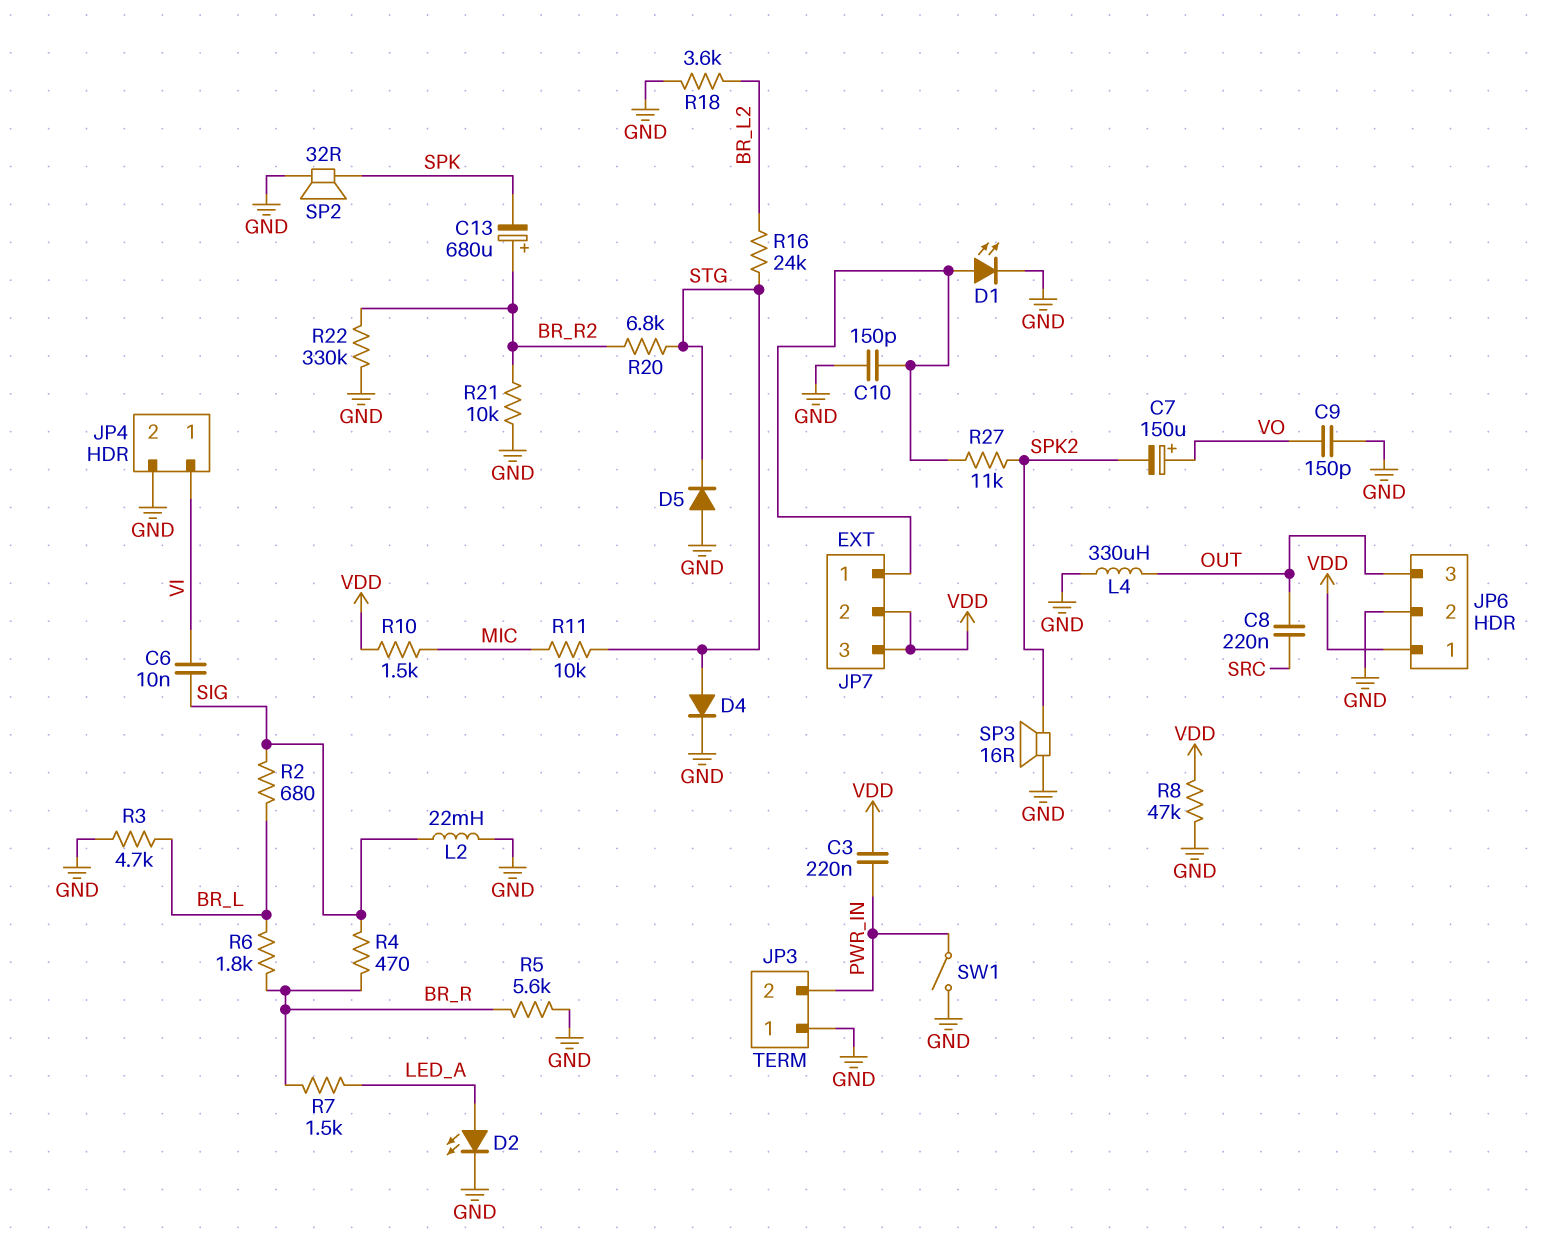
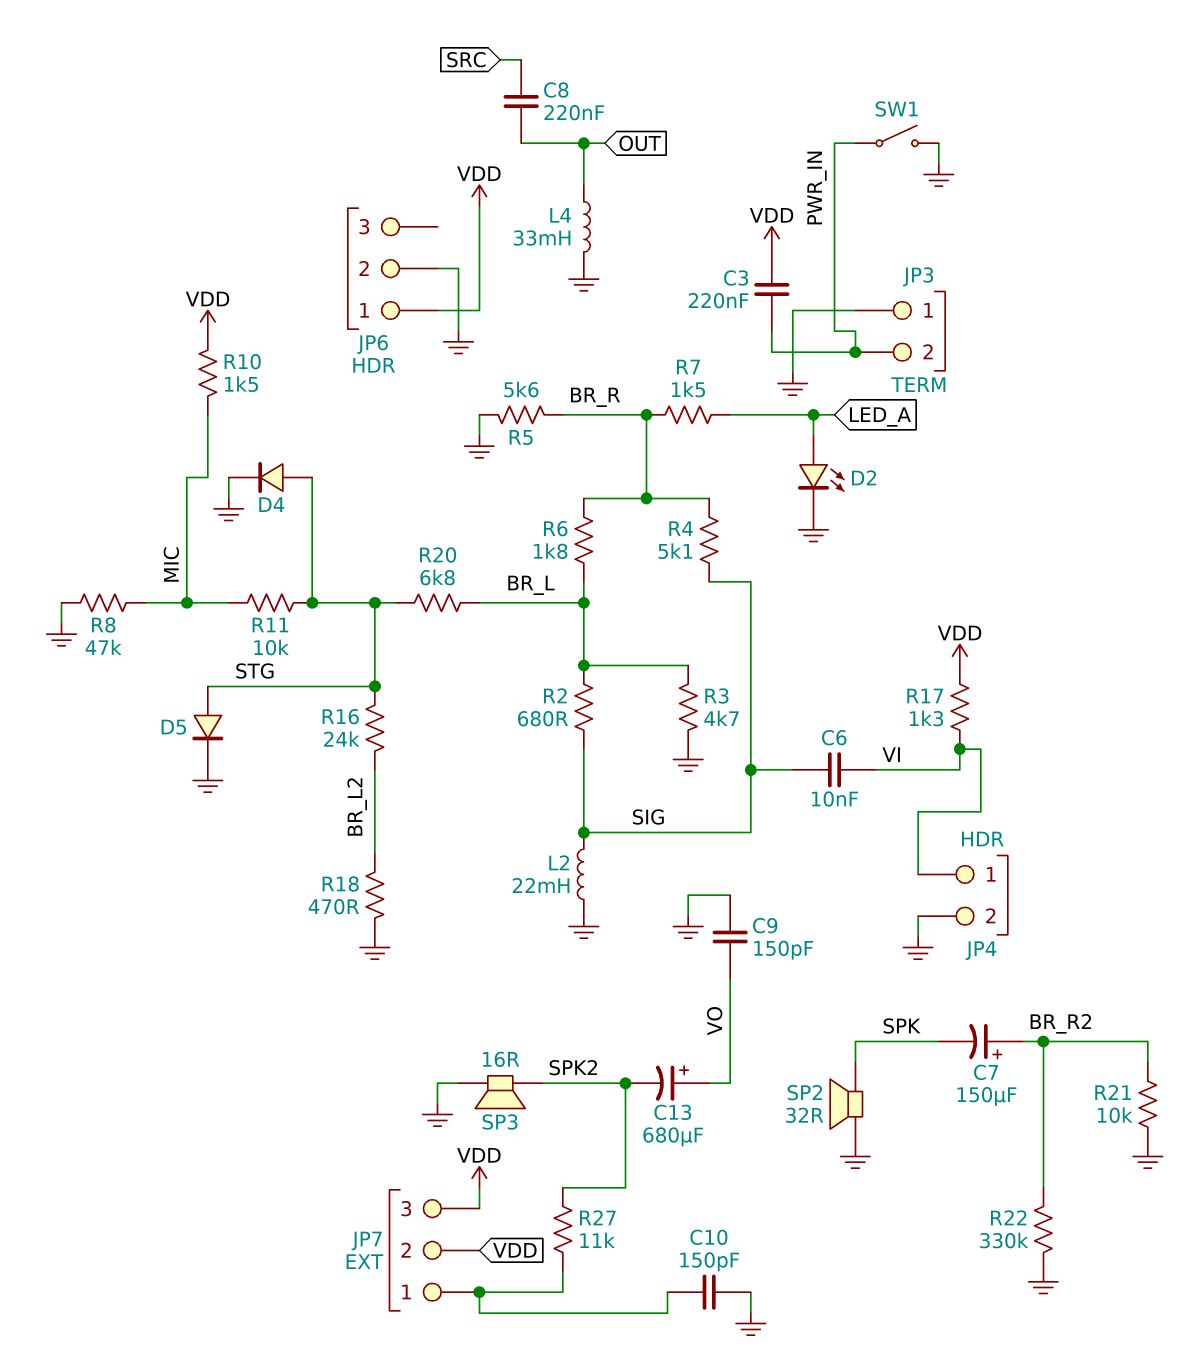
C7: 150uF (plus VO, minus SPK2) -> 150uF (plus BR_R2, minus SPK)
C13: 680uF (plus BR_R2, minus SPK) -> 680uF (plus VO, minus SPK2)
D1: LED (A JP7/1, K GND) -> none
D5: diode (A GND, K STG) -> diode (A STG, K GND)
JP6 pin 3: OUT -> none
L4: 330uH (GND, OUT) -> 33mH (GND, OUT)
R4: 470 (BR_R, SIG) -> 5.1k (BR_R, SIG)
R8: 47k (GND, VDD) -> 47k (GND, MIC)
R17: none -> 1.3k (VDD, VI)
R18: 3.6k (BR_L2, GND) -> 470 (BR_L2, GND)
R20: 6.8k (BR_R2, STG) -> 6.8k (BR_L, STG)

